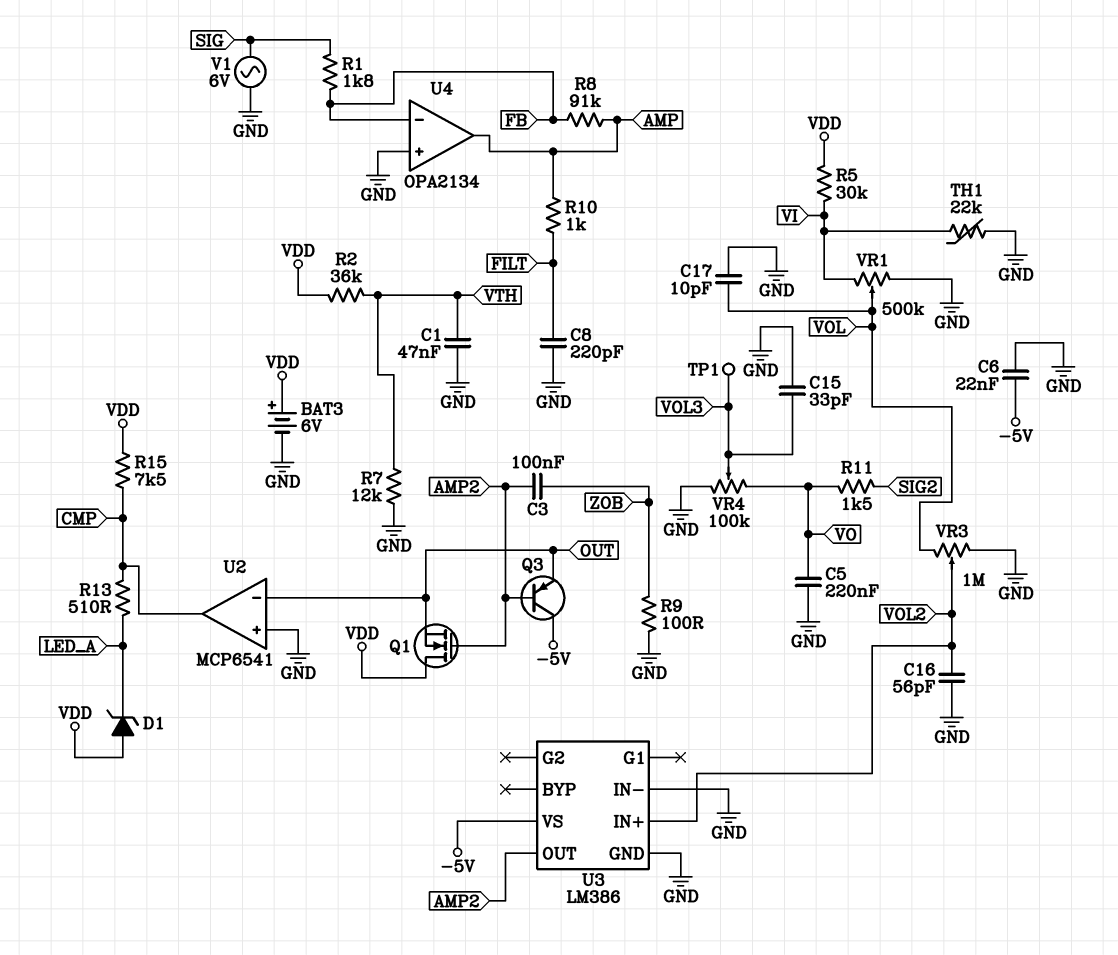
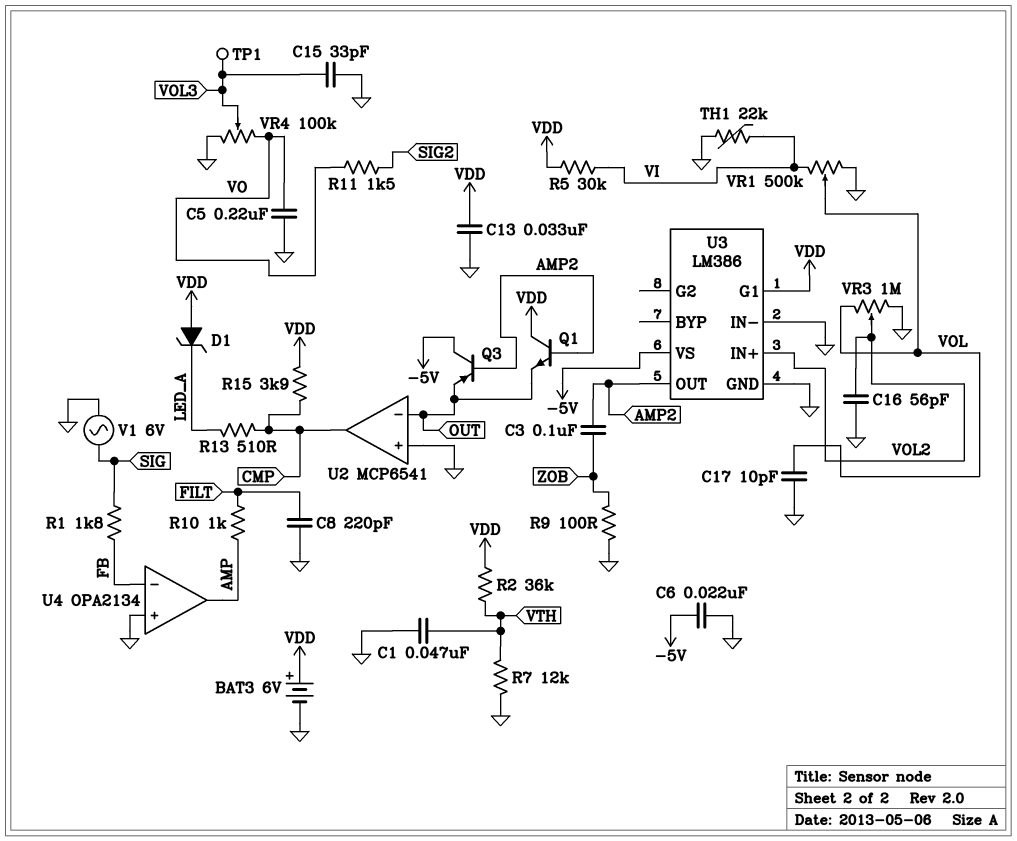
C13: none -> 33nF (GND, VDD)
Q1: NMOS (G AMP2, D VDD, S OUT) -> NPN (B AMP2, C VDD, E OUT)
R8: 91k (AMP, FB) -> none
R15: 7.5k (CMP, VDD) -> 3.9k (CMP, VDD)
U3 pin G1: none -> VDD

